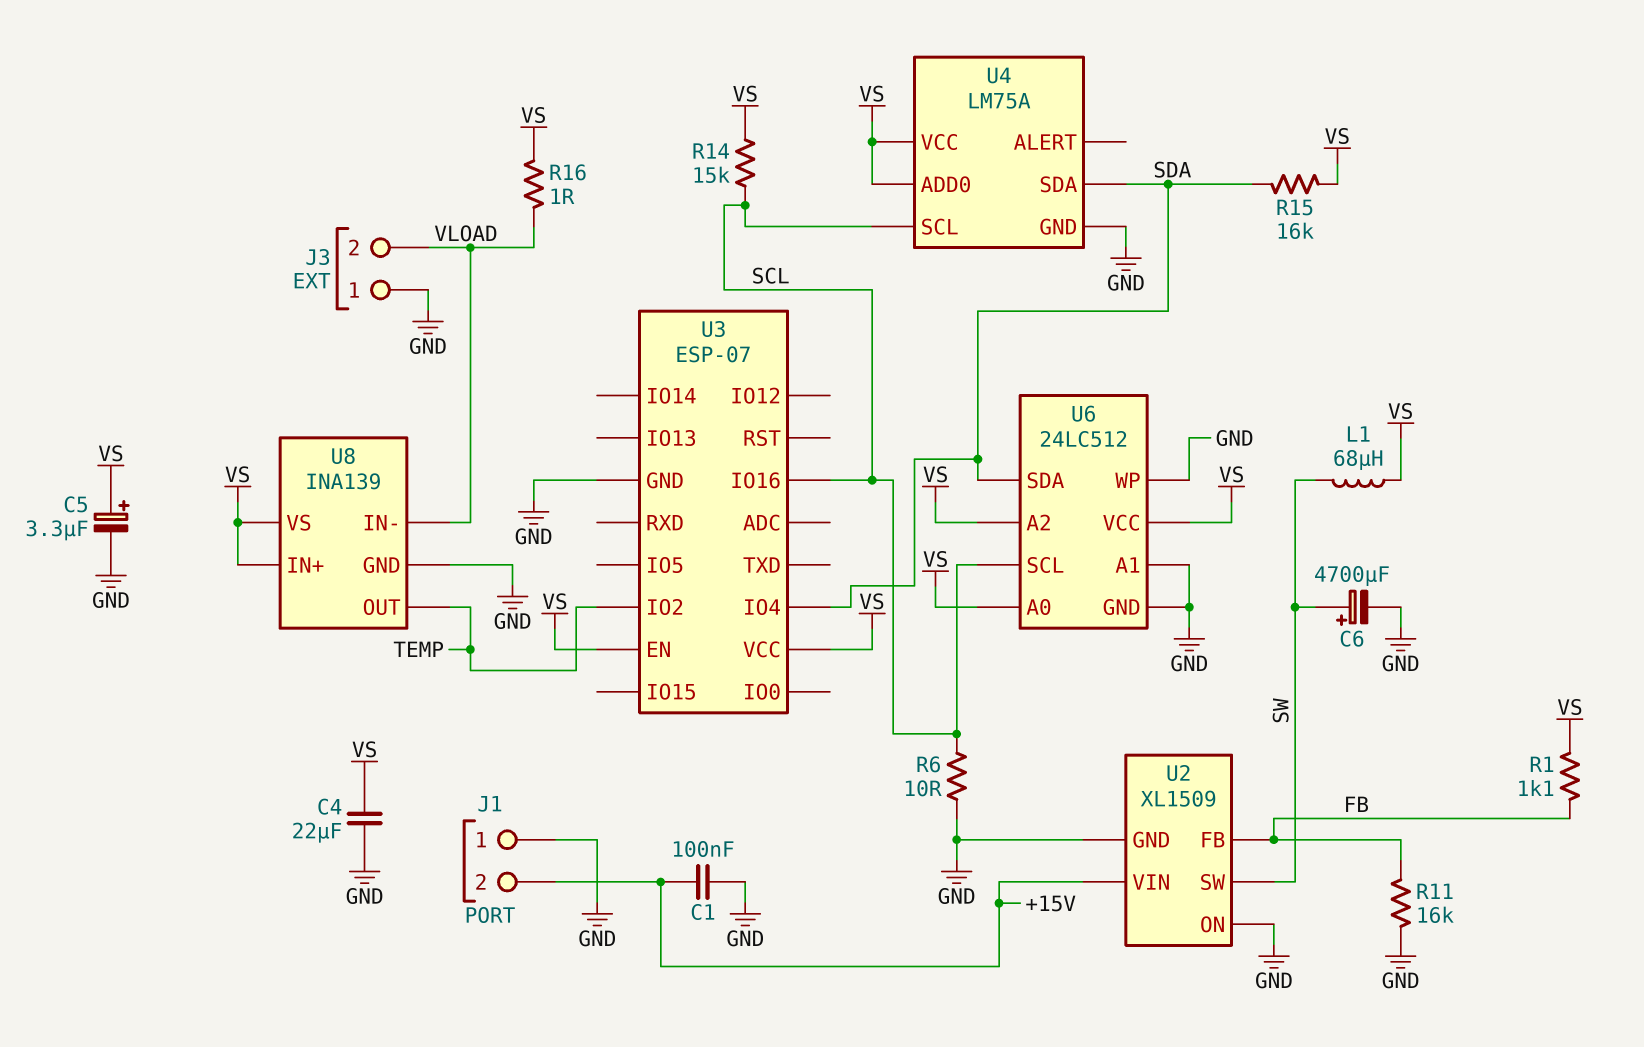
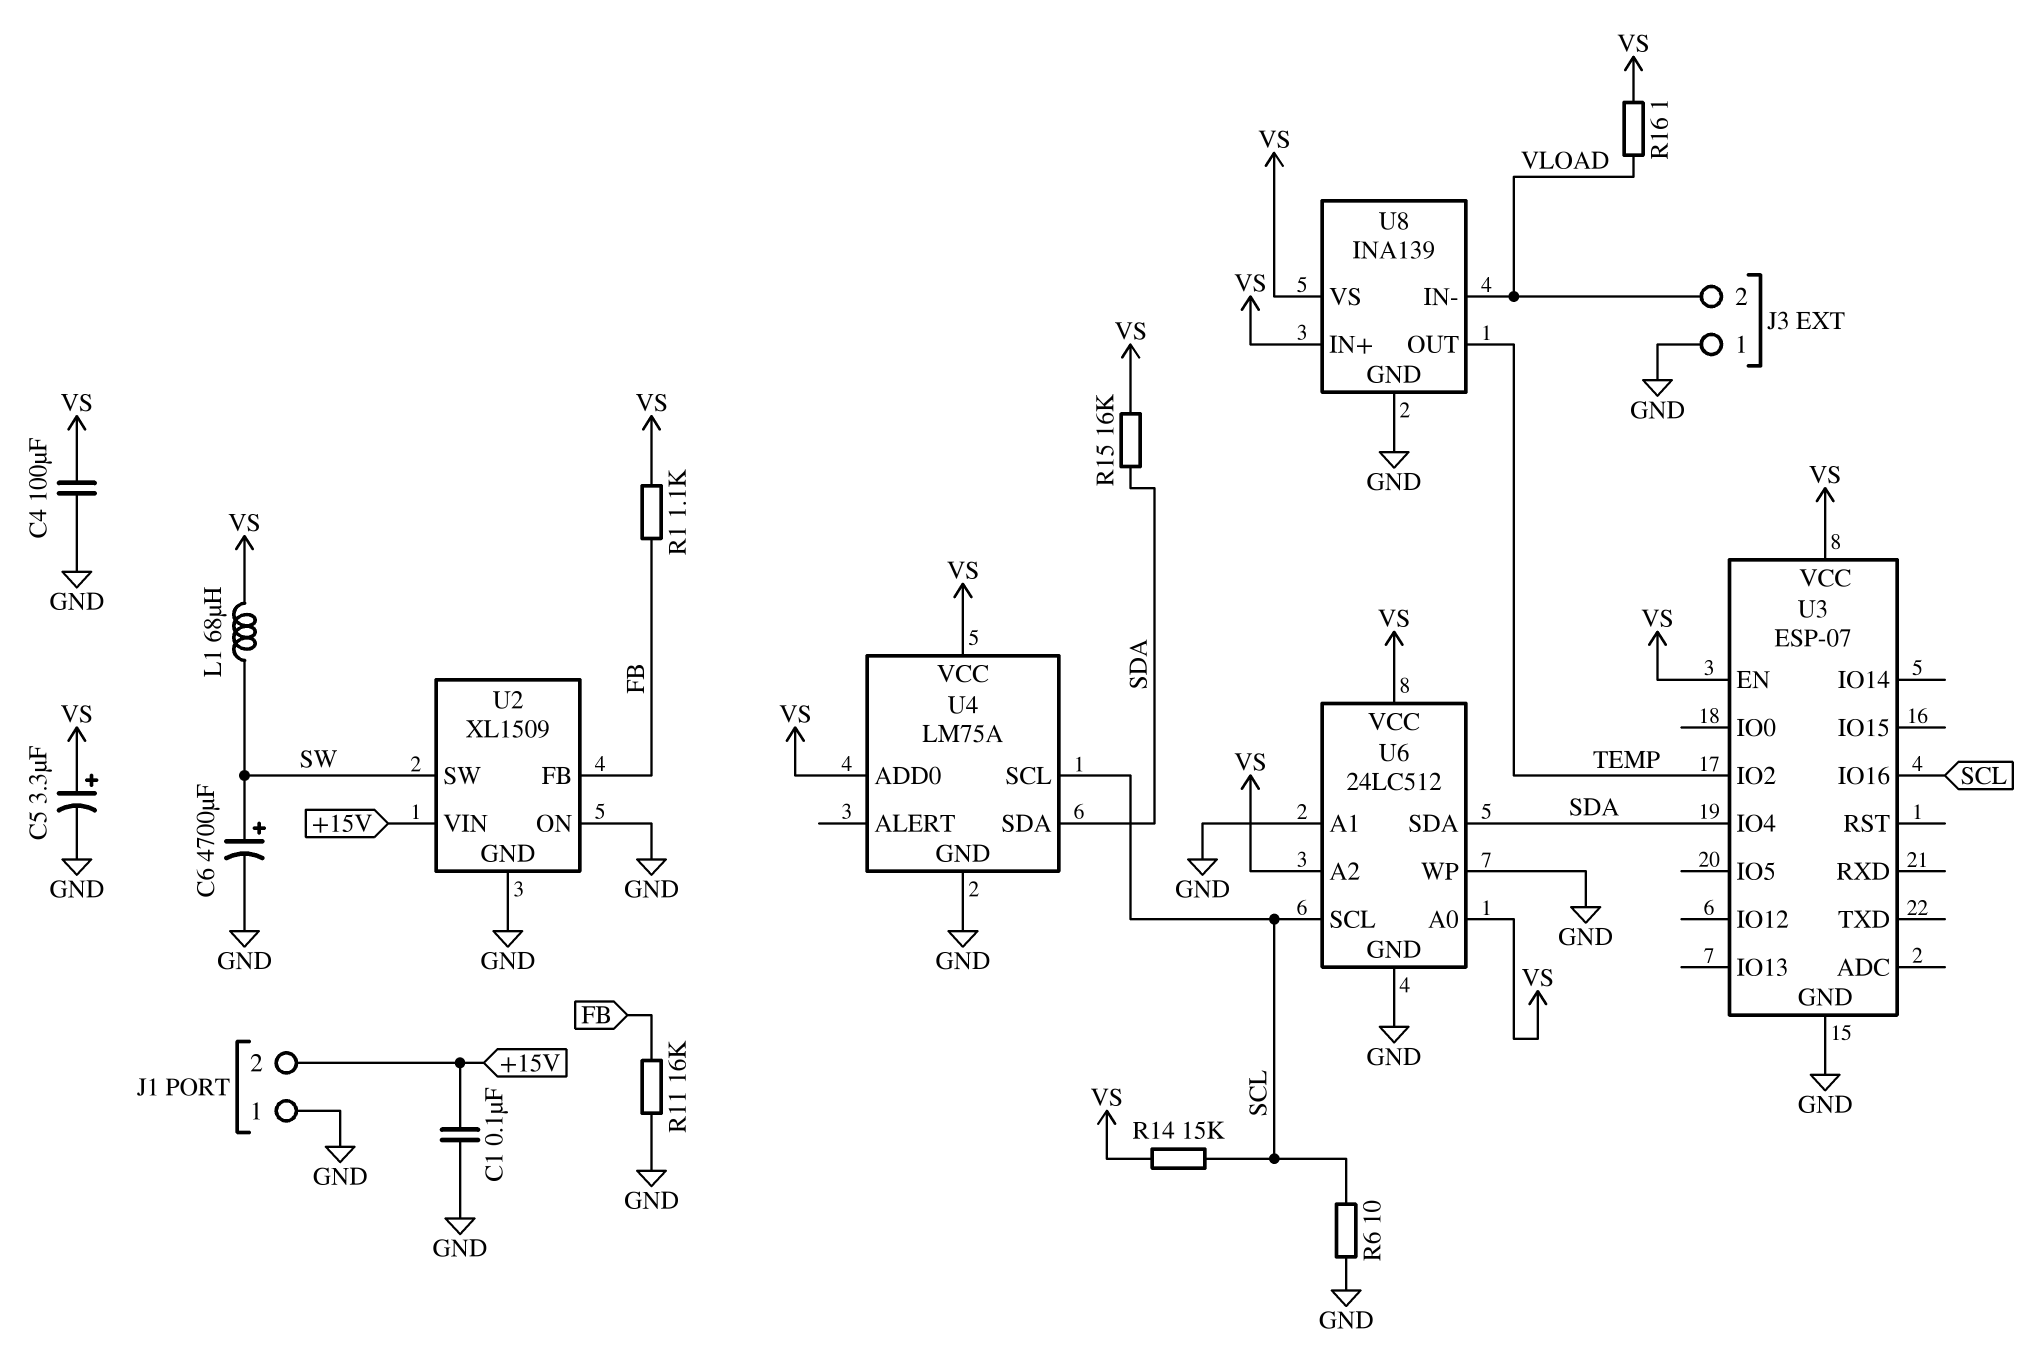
C4: 22uF (GND, VS) -> 100uF (GND, VS)

